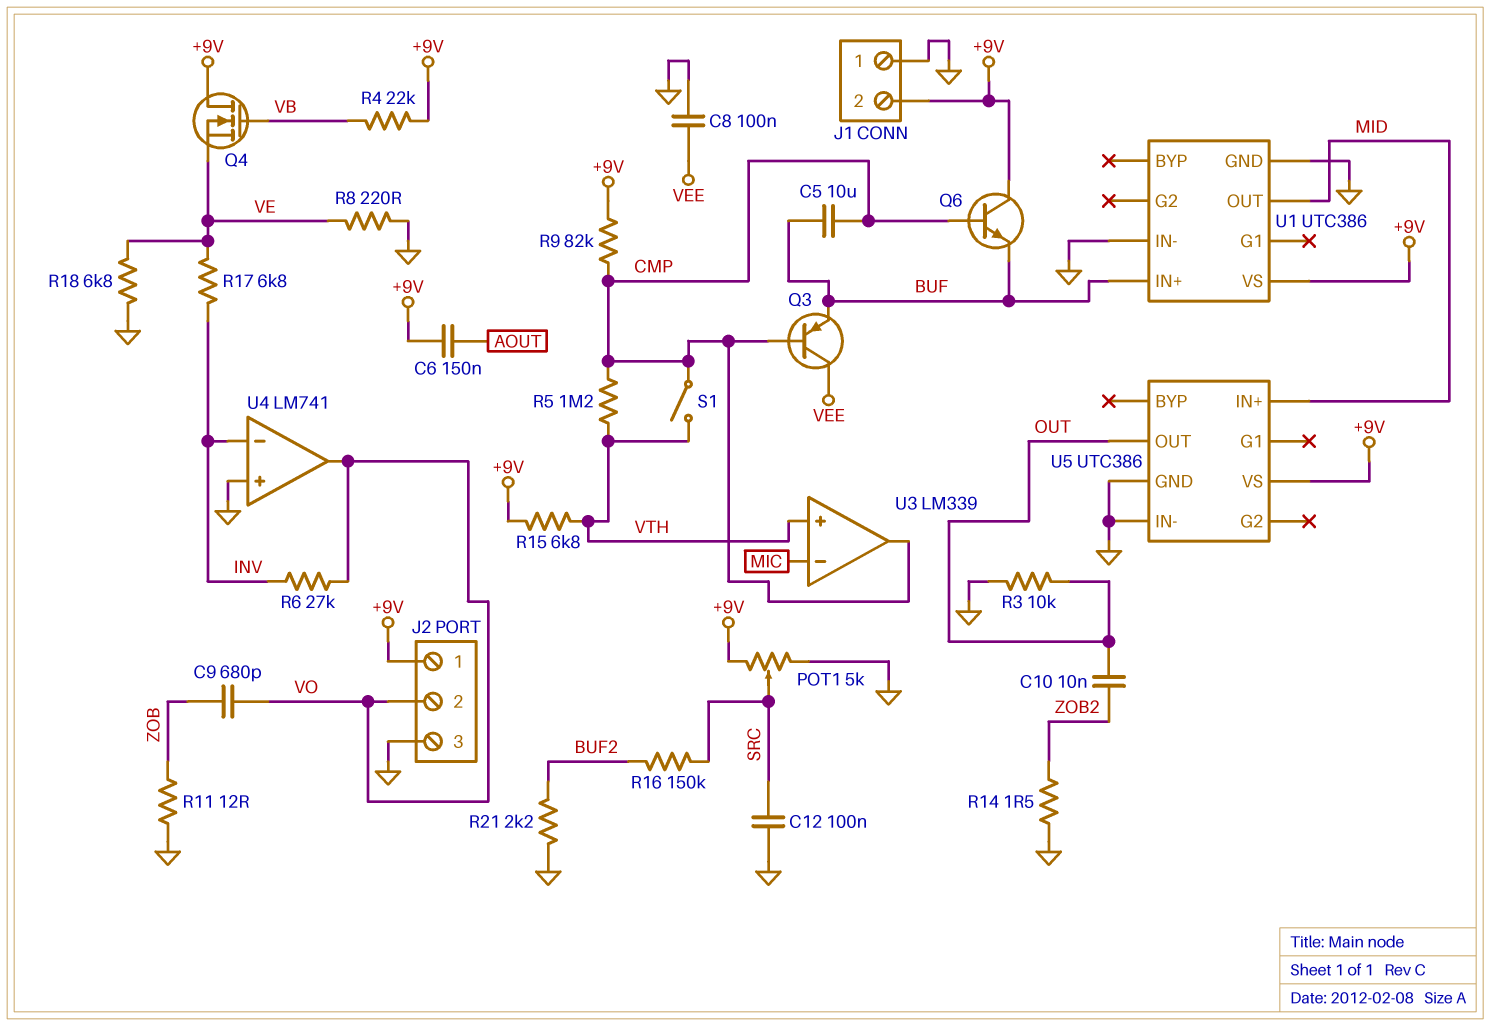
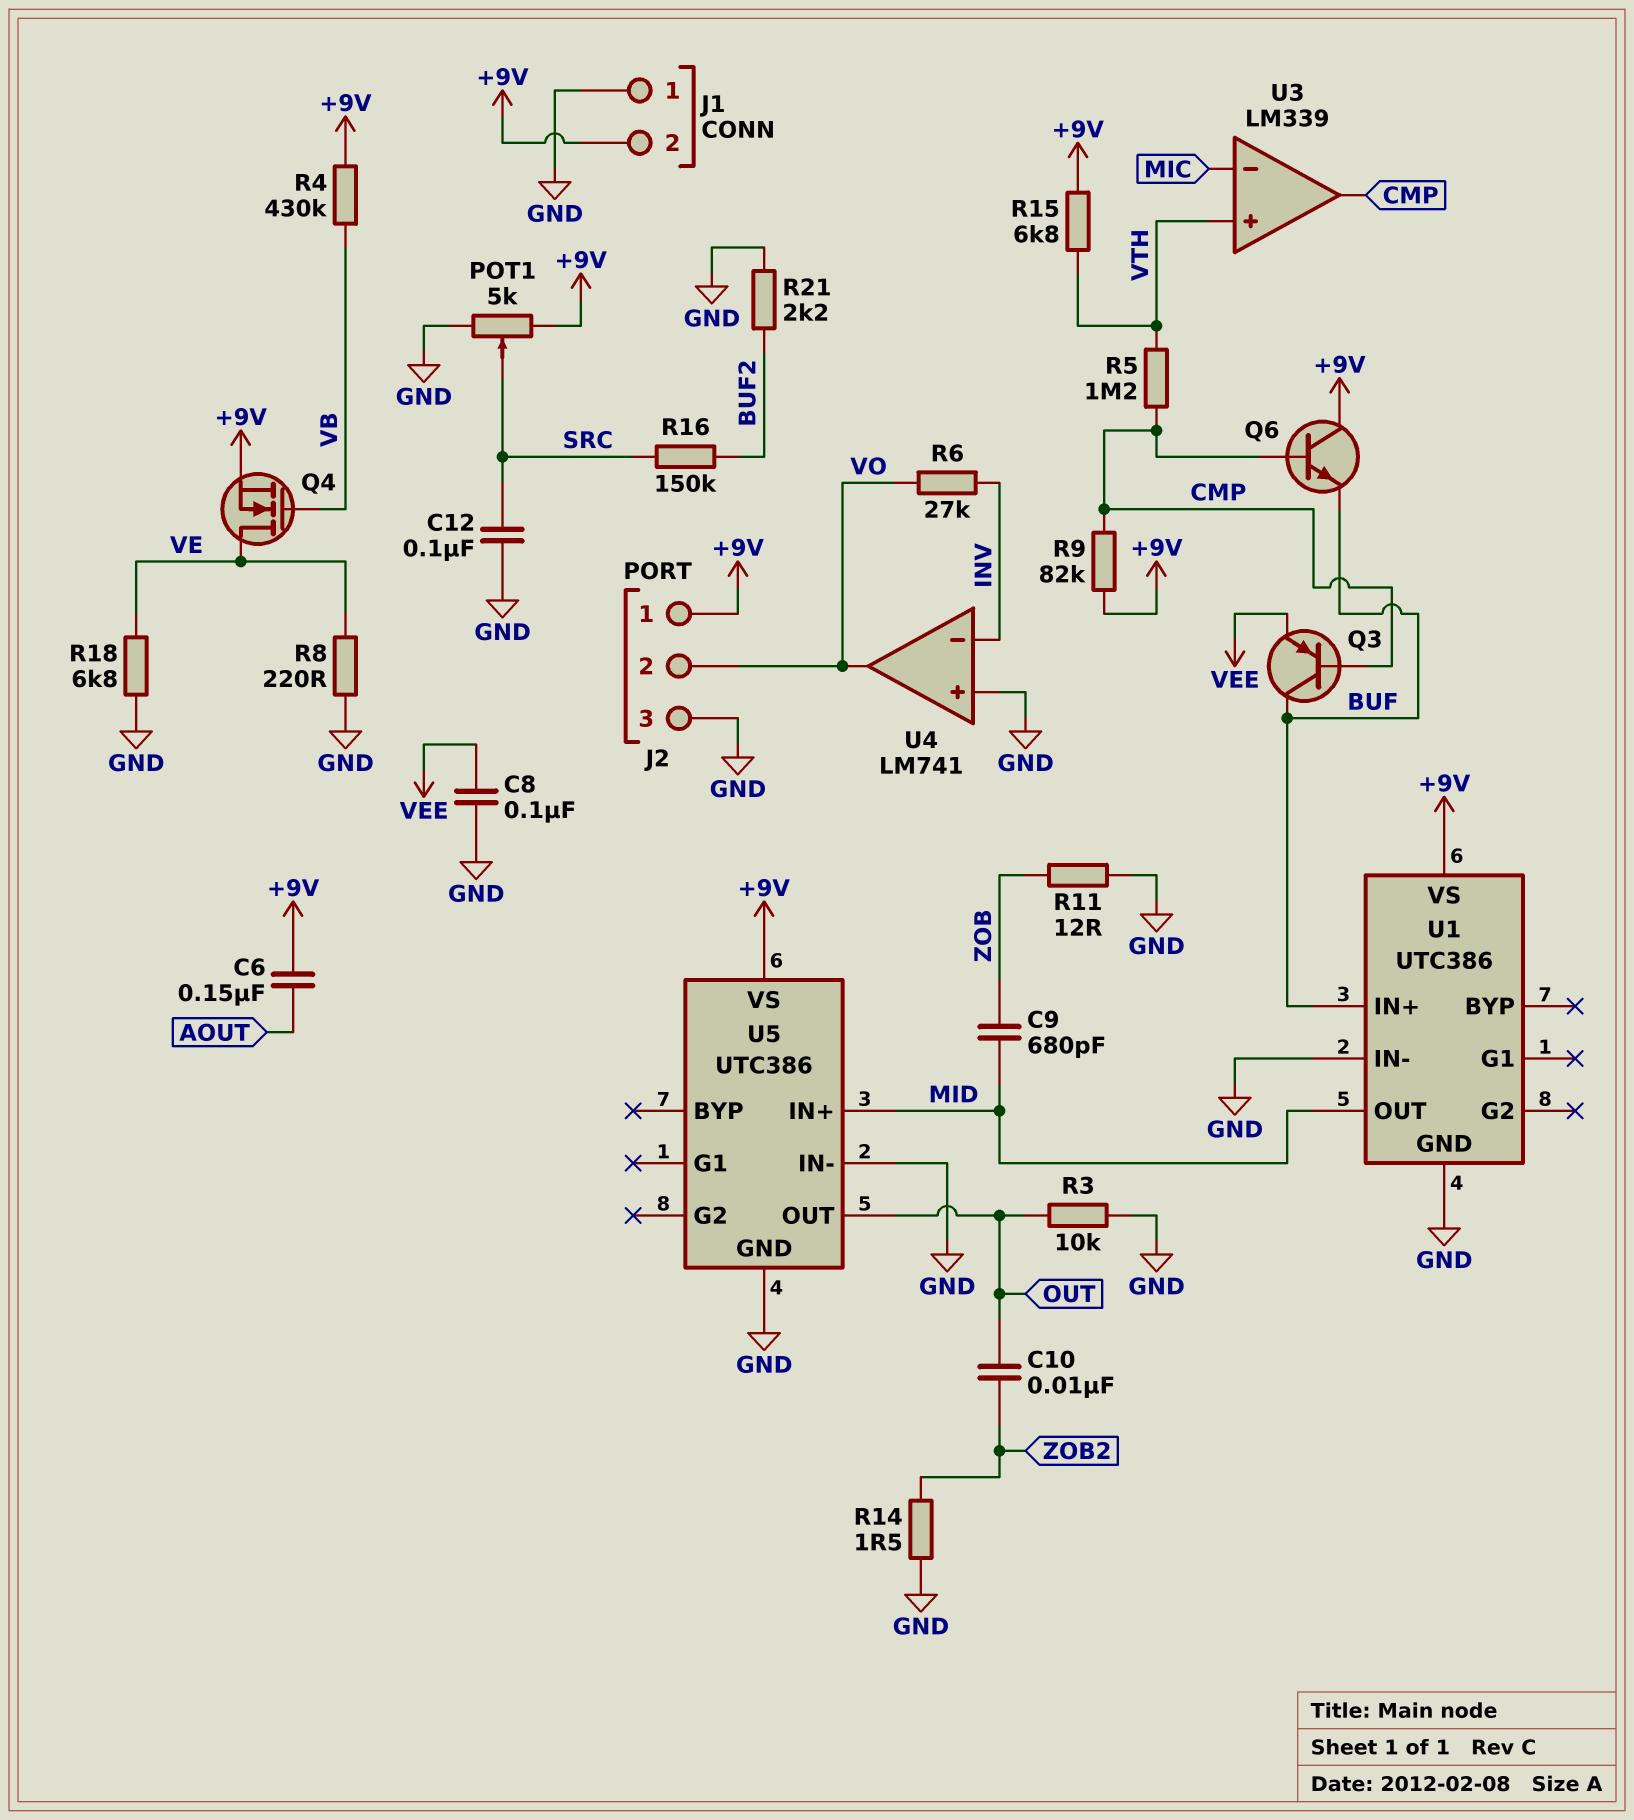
C5: 10uF (BUF, CMP) -> none
C9: 680pF (VO, ZOB) -> 680pF (MID, ZOB)
Q3: PNP (B CMP, C VEE, E BUF) -> PNP (B CMP, C BUF, E VEE)
Q4: NMOS (G VB, D +9V, S VE) -> NMOS (G VB, D VE, S +9V)
R4: 22k (+9V, VB) -> 430k (+9V, VB)
R17: 6.8k (INV, VE) -> none
S1: switch (CMP, VTH) -> none

